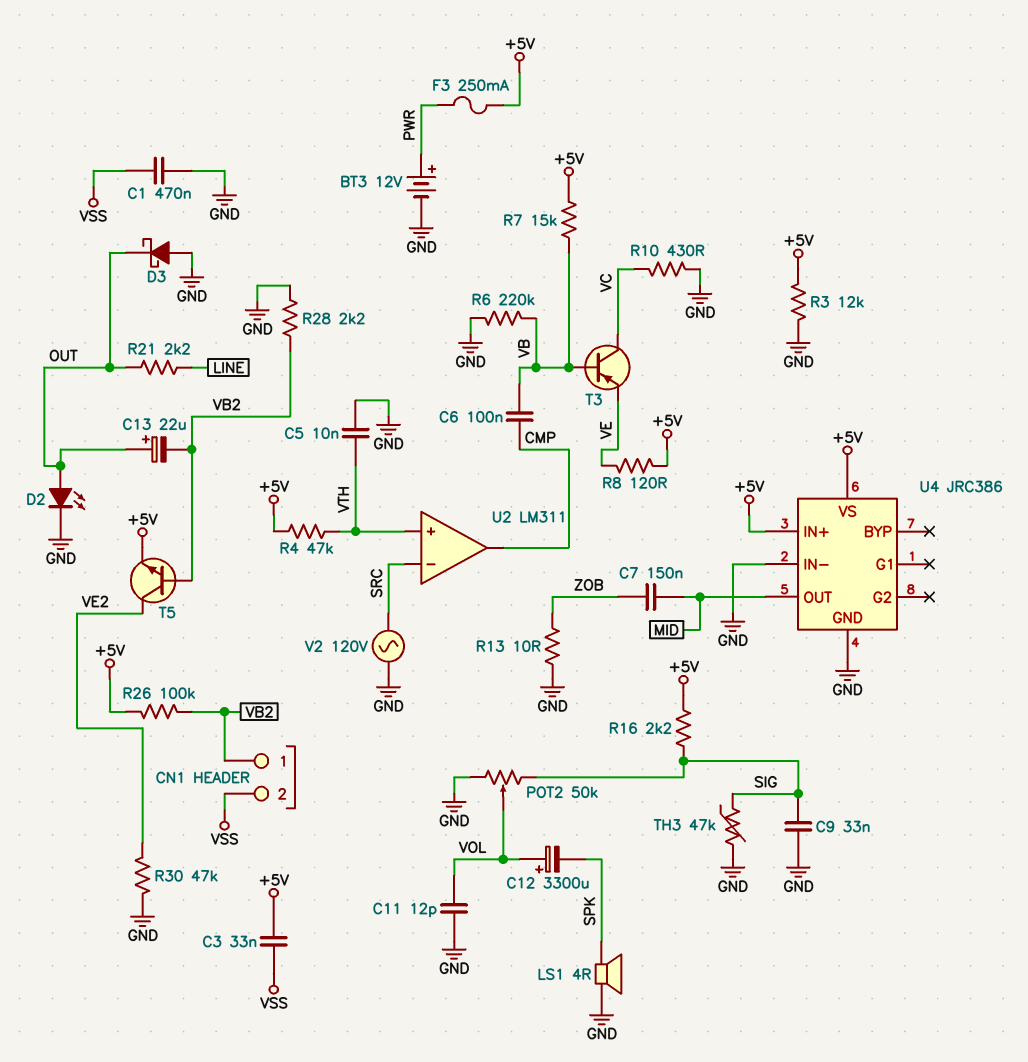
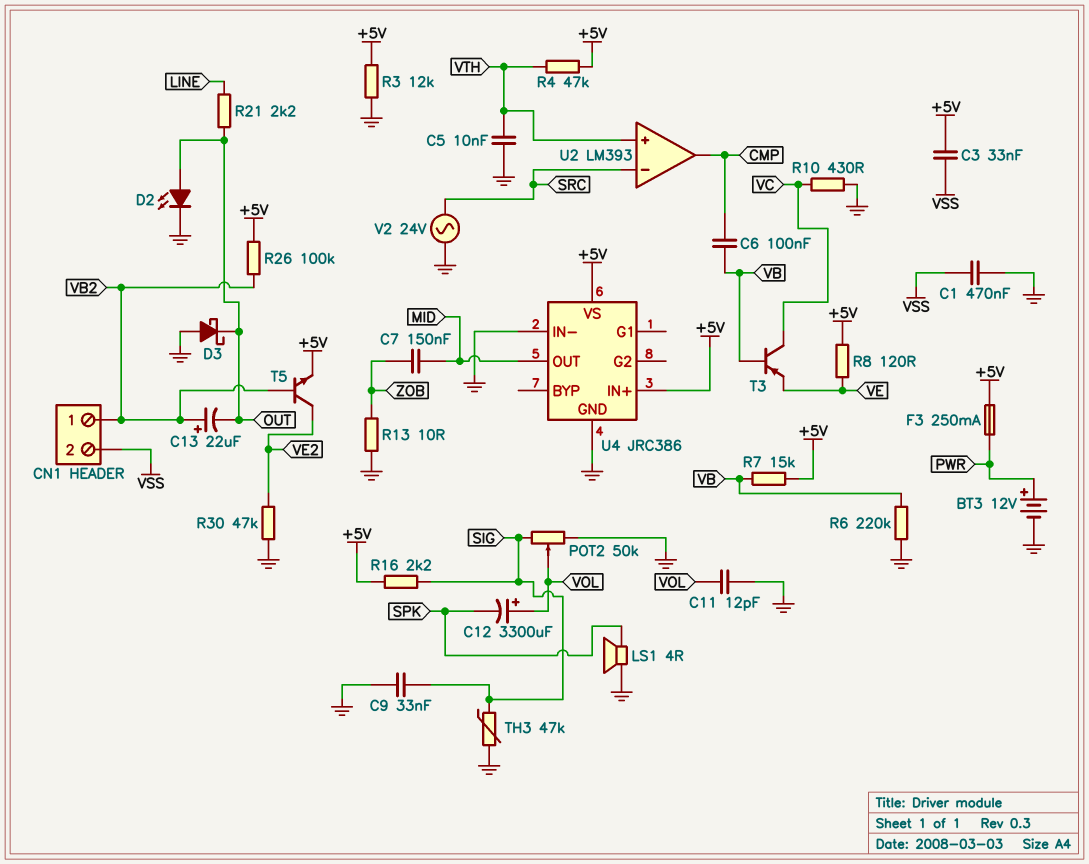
C13: 22uF (plus OUT, minus VB2) -> 22uF (plus VB2, minus OUT)
R28: 2.2k (GND, VB2) -> none
U2: LM311 -> LM393
V2: AC 120V (GND, SRC) -> AC 24V (GND, SRC)

